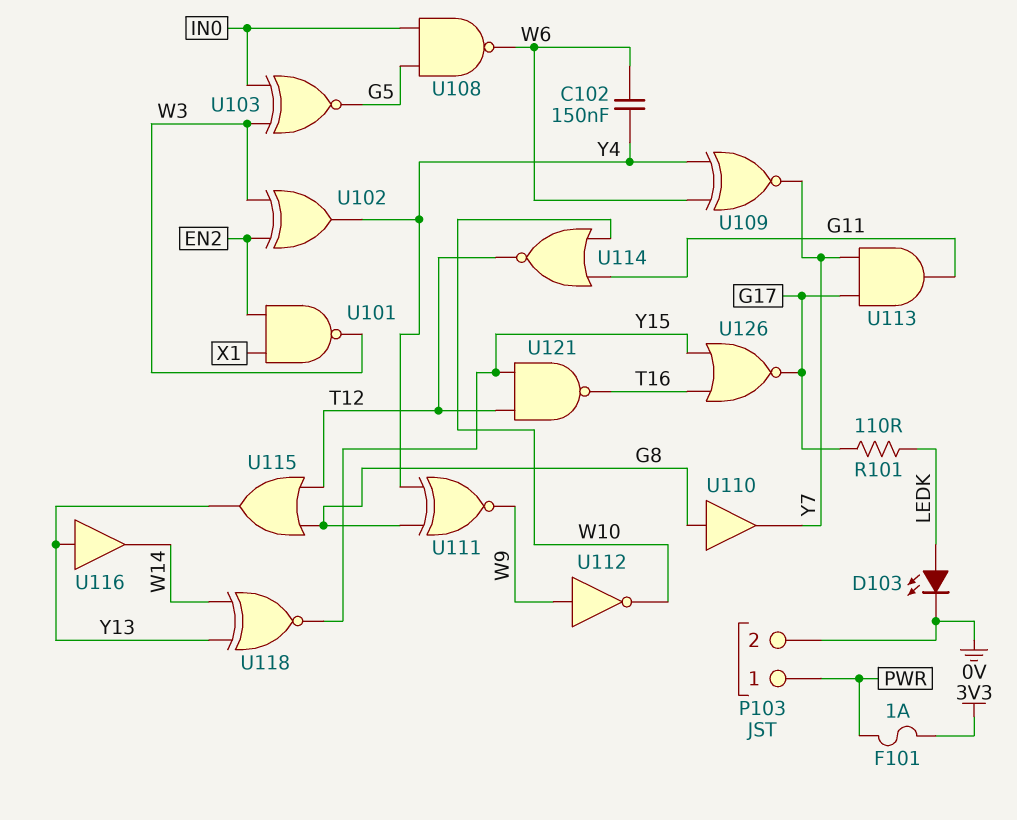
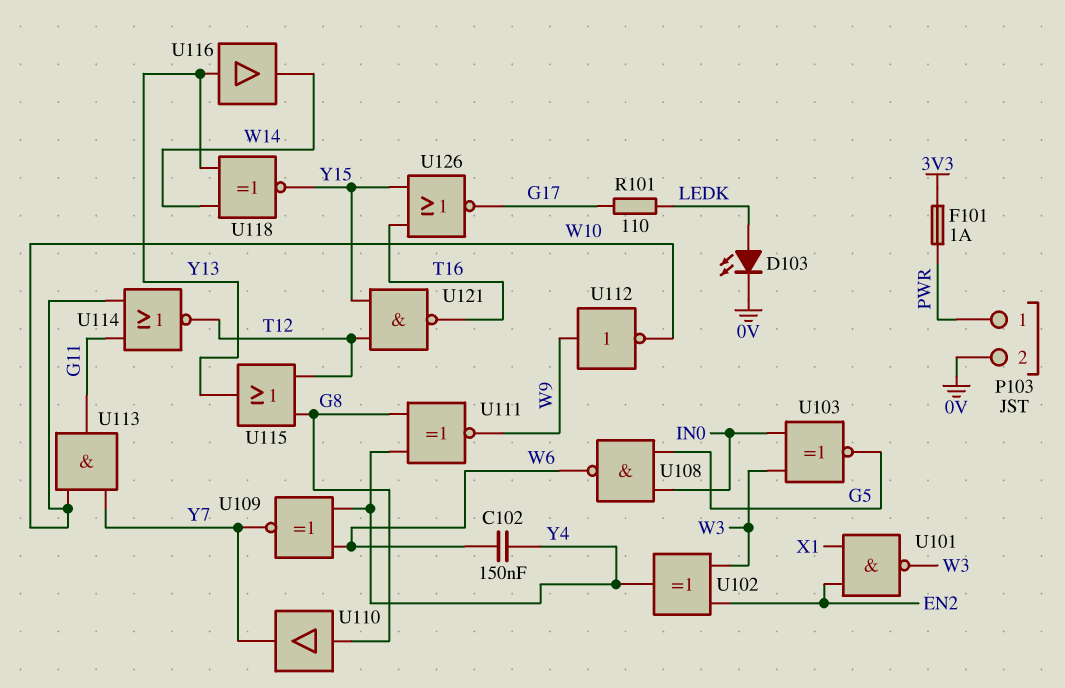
U113: AND (in G17, in Y7, out G11) -> AND (in W10, in Y7, out G11)

